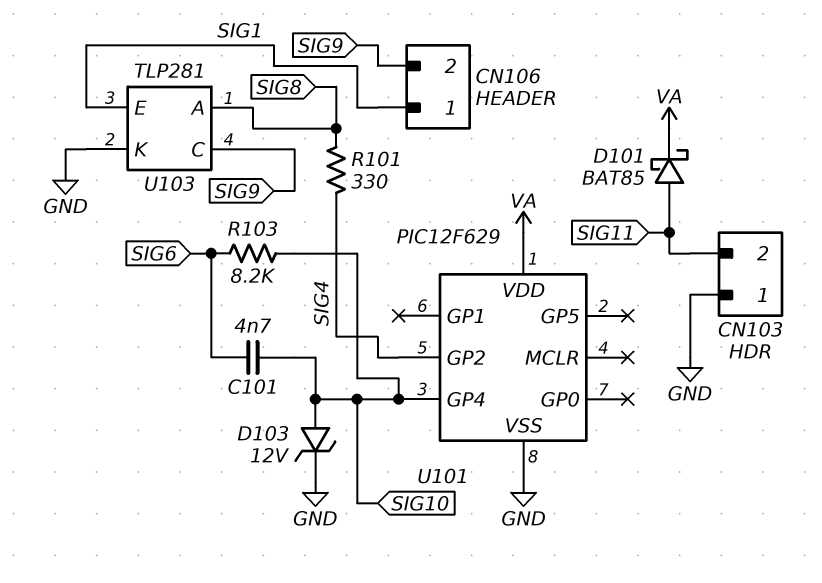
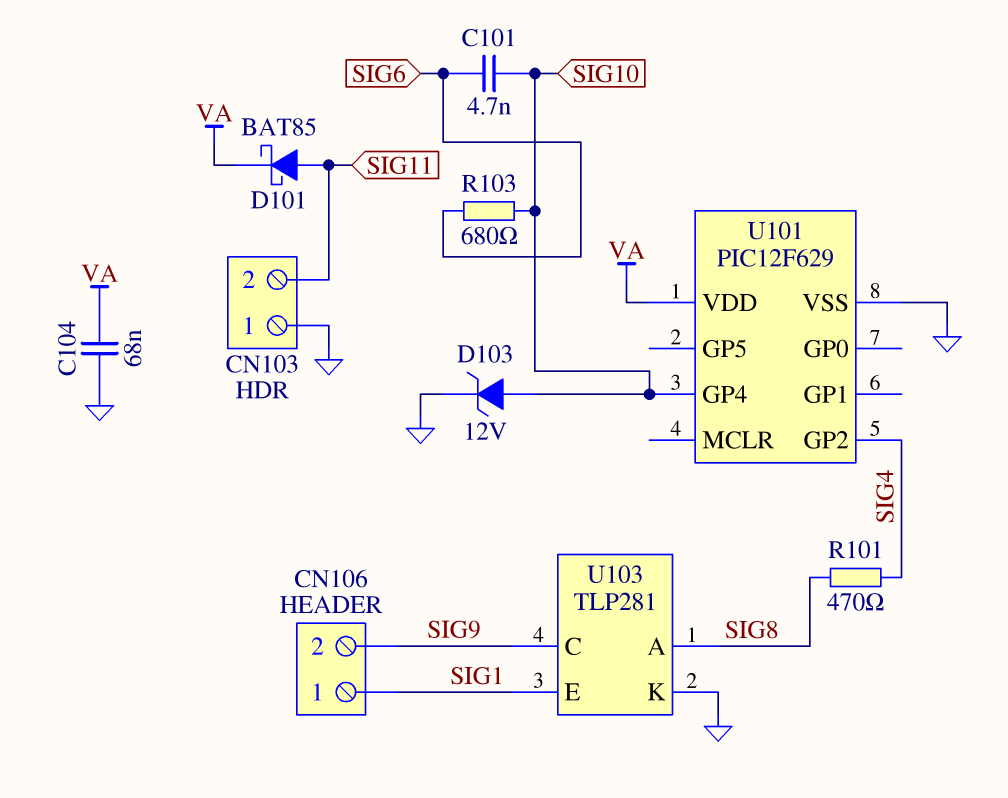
C104: none -> 68nF (GND, VA)
R101: 330 (SIG4, SIG8) -> 470 (SIG4, SIG8)
R103: 8.2k (SIG6, SIG10) -> 680 (SIG6, SIG10)

